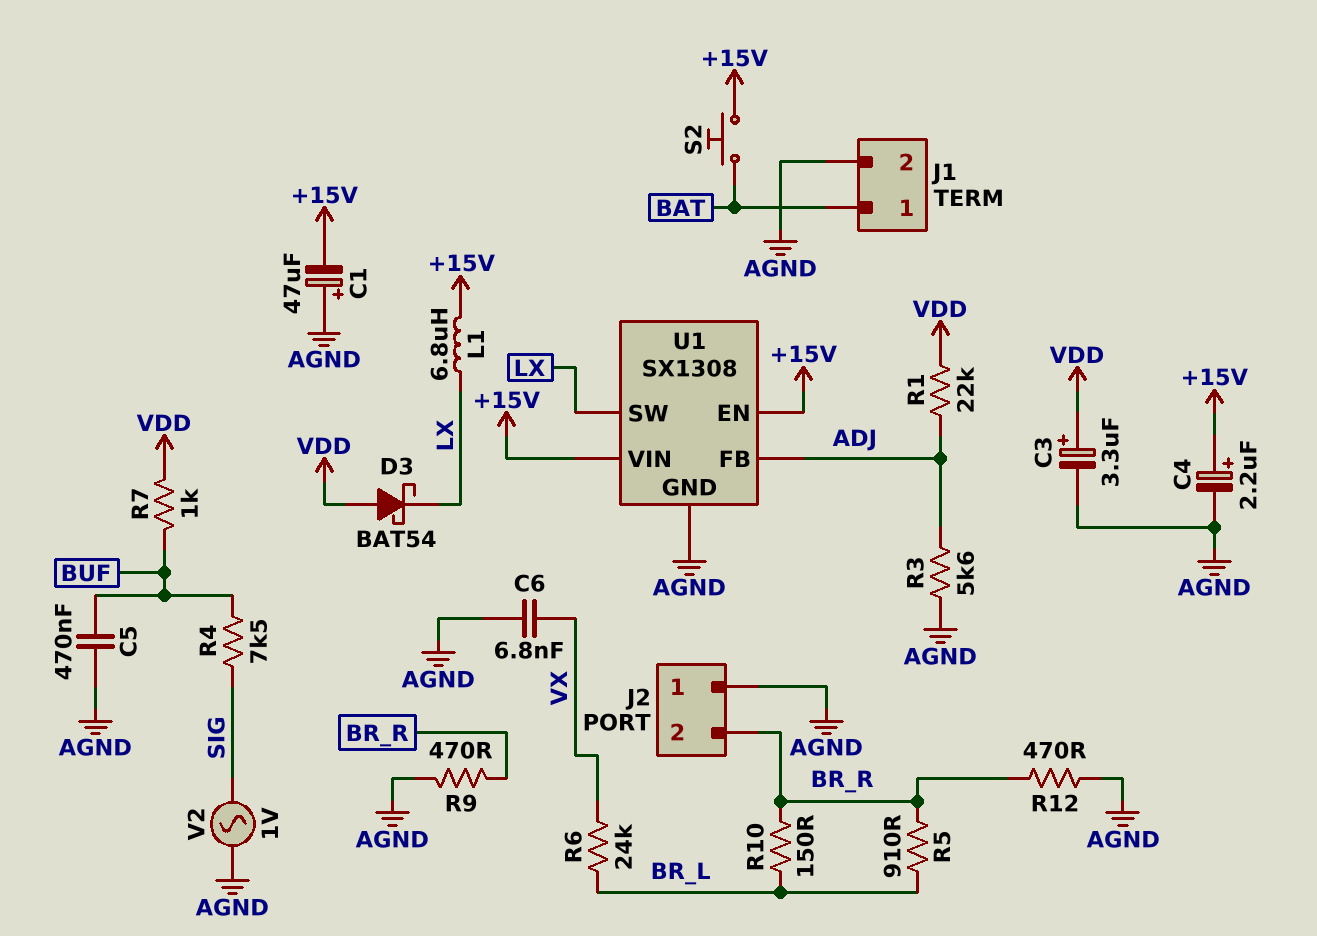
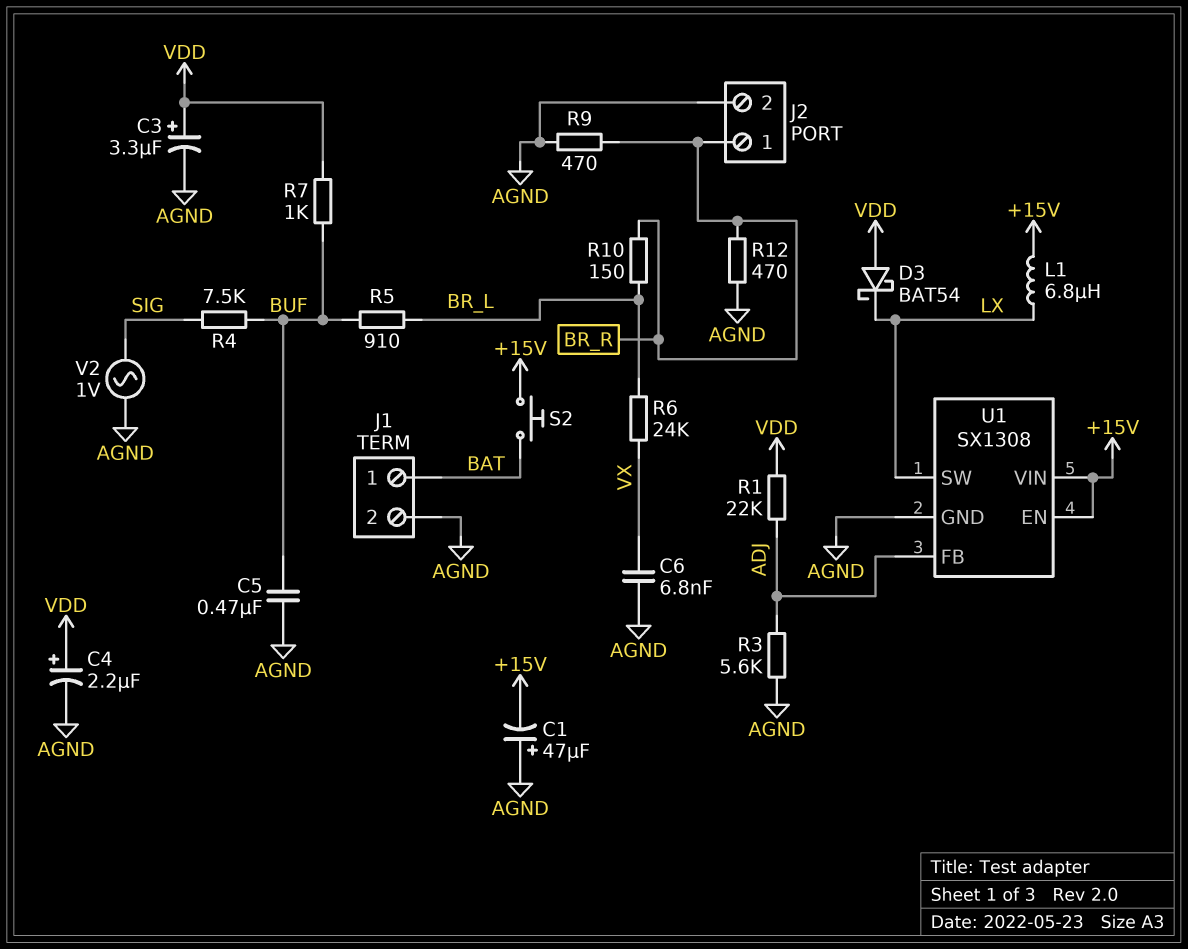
C4: 2.2uF (plus +15V, minus AGND) -> 2.2uF (plus VDD, minus AGND)
J2 pin 1: AGND -> BR_R
J2 pin 2: BR_R -> AGND
R5: 910 (BR_L, BR_R) -> 910 (BR_L, BUF)

